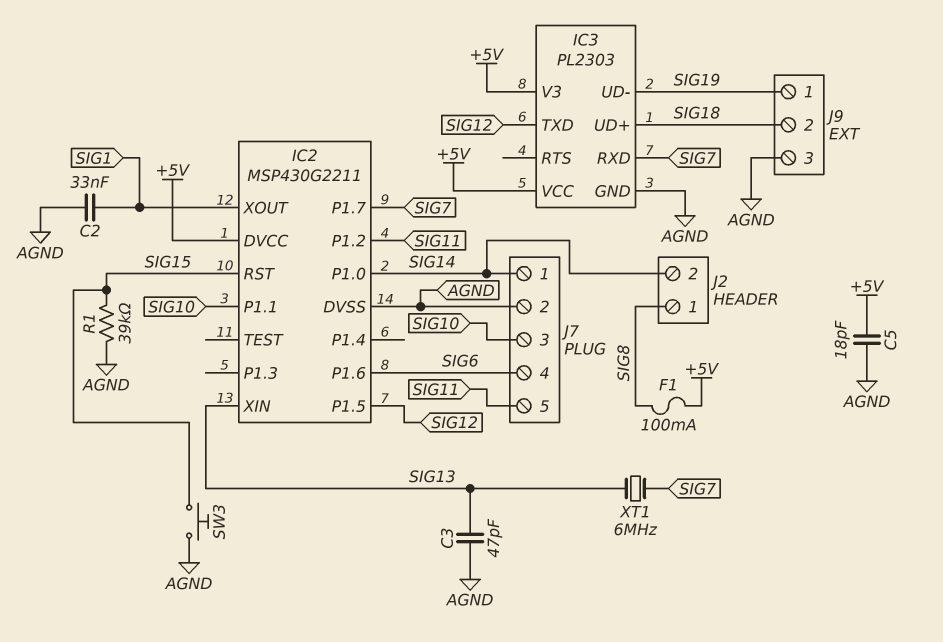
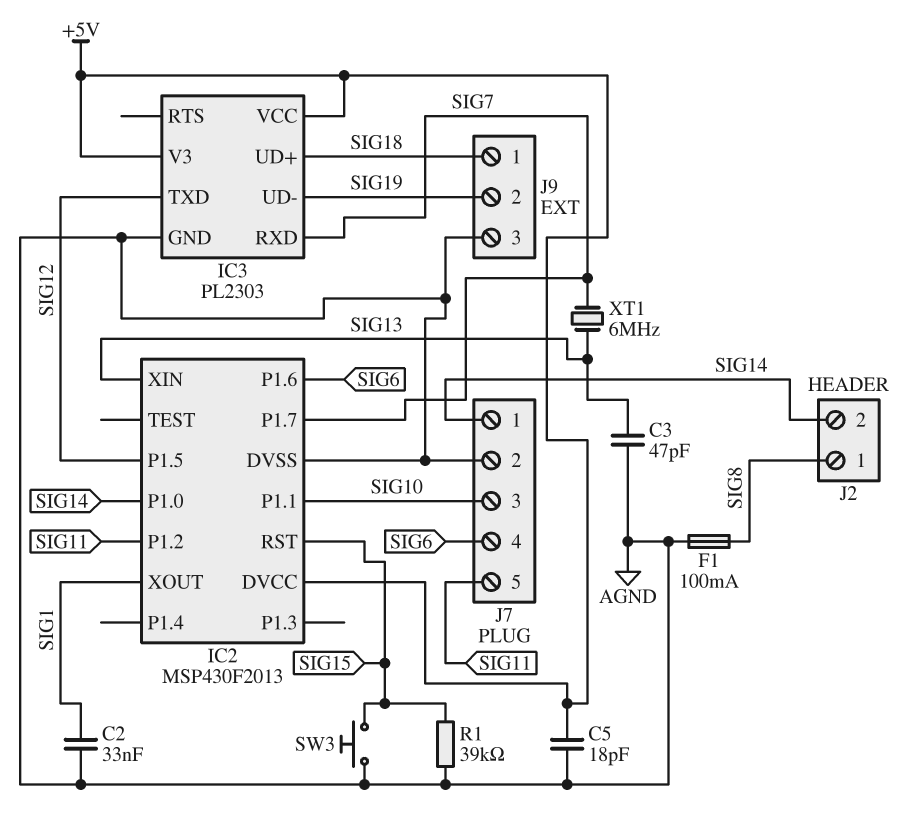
F1: 100mA (+5V, SIG8) -> 100mA (AGND, SIG8)
IC2: MSP430G2211 -> MSP430F2013
J9 pin 1: SIG19 -> SIG18
J9 pin 2: SIG18 -> SIG19

